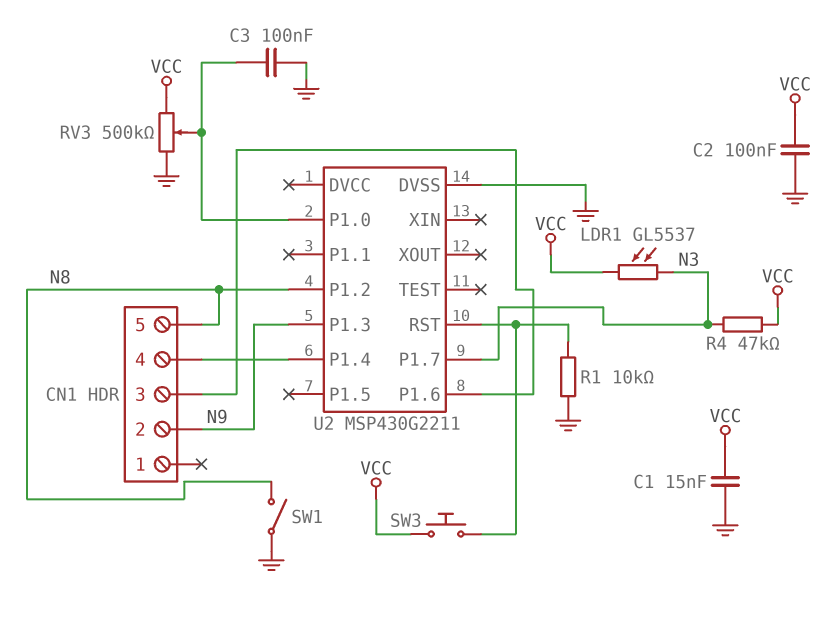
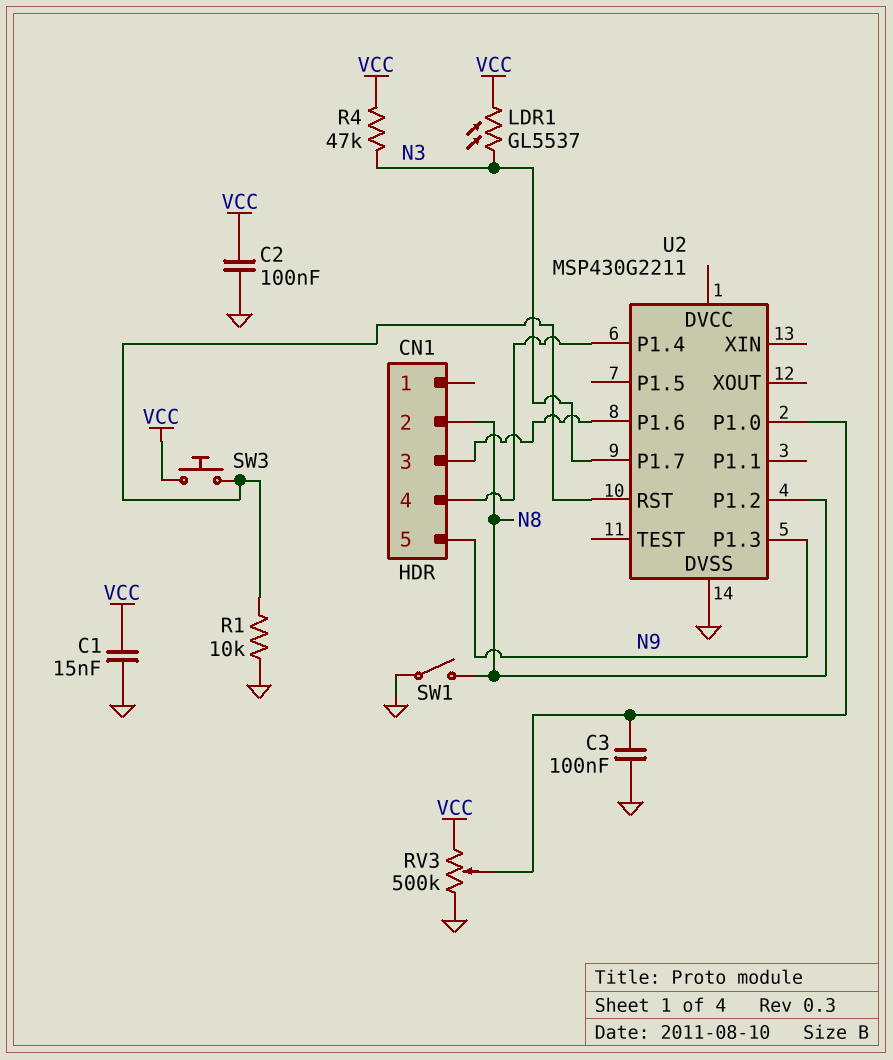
CN1 pin 2: N9 -> N8
CN1 pin 5: N8 -> N9

